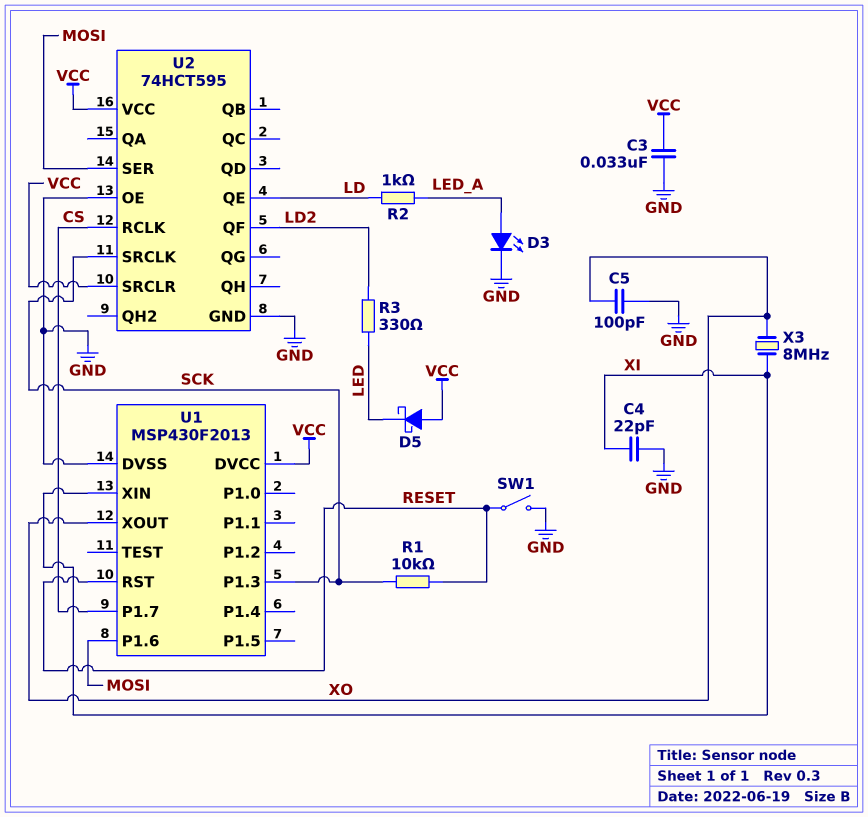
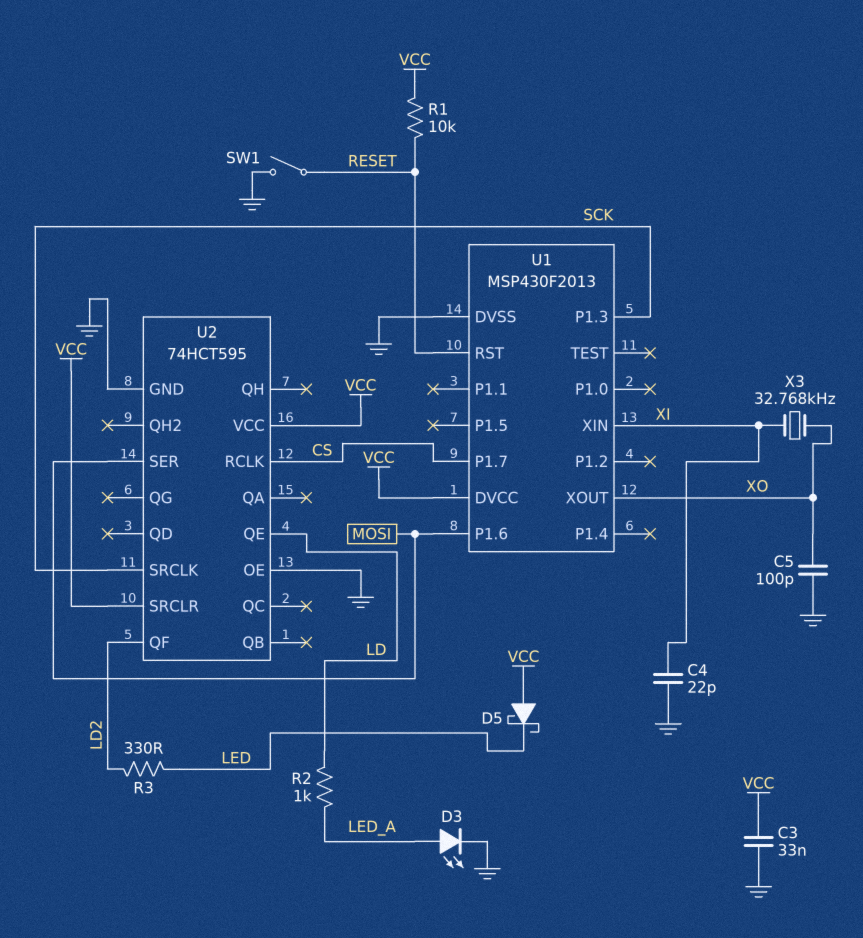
R1: 10k (RESET, SCK) -> 10k (RESET, VCC)
X3: 8MHz (XI, XO) -> 32.768kHz (XI, XO)

